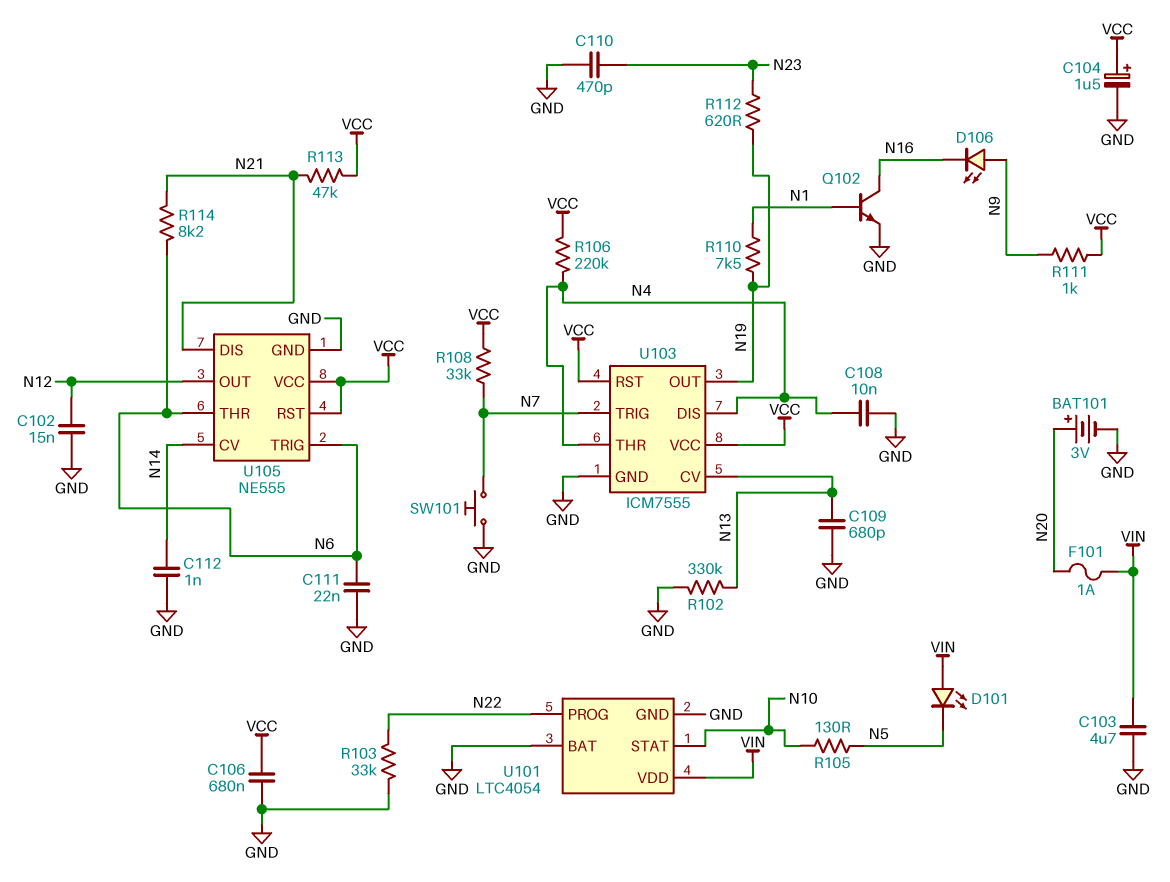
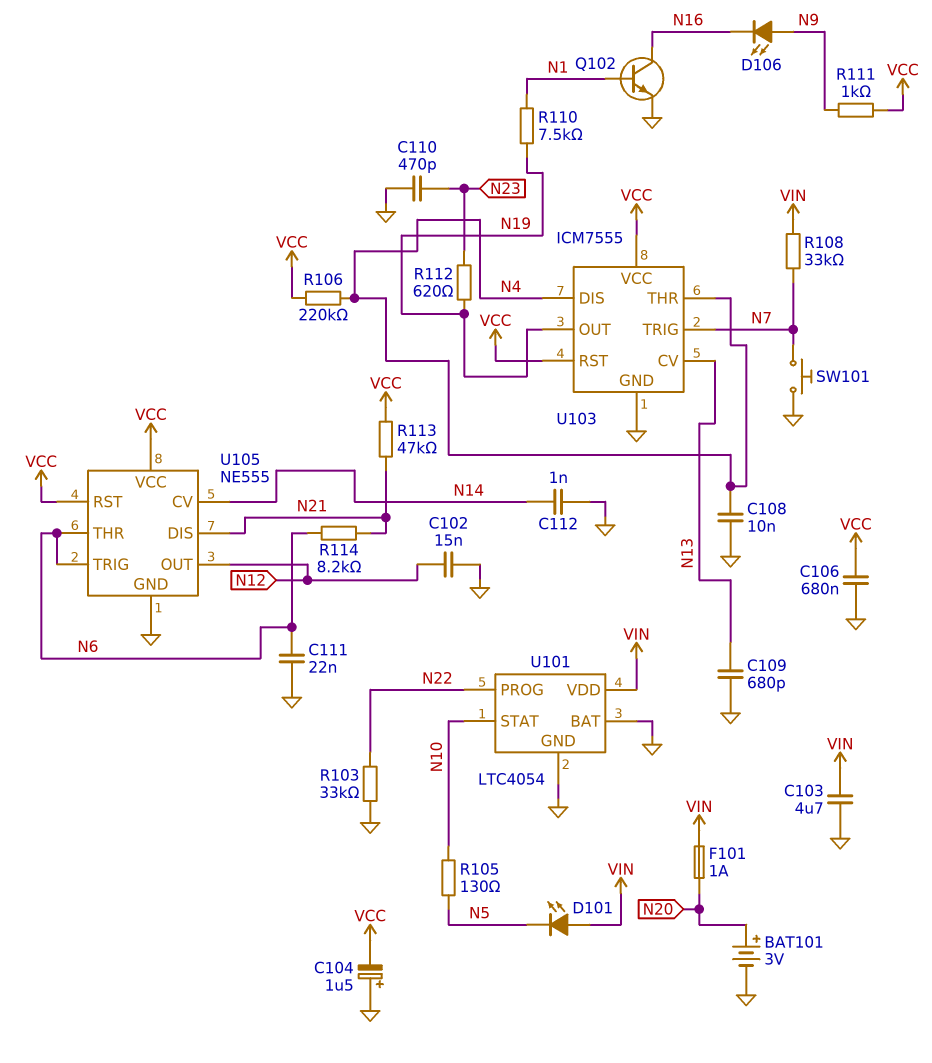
C104: 1.5uF (plus VCC, minus GND) -> 1.5uF (plus GND, minus VCC)
R102: 330k (GND, N13) -> none
R108: 33k (N7, VCC) -> 33k (N7, VIN)

